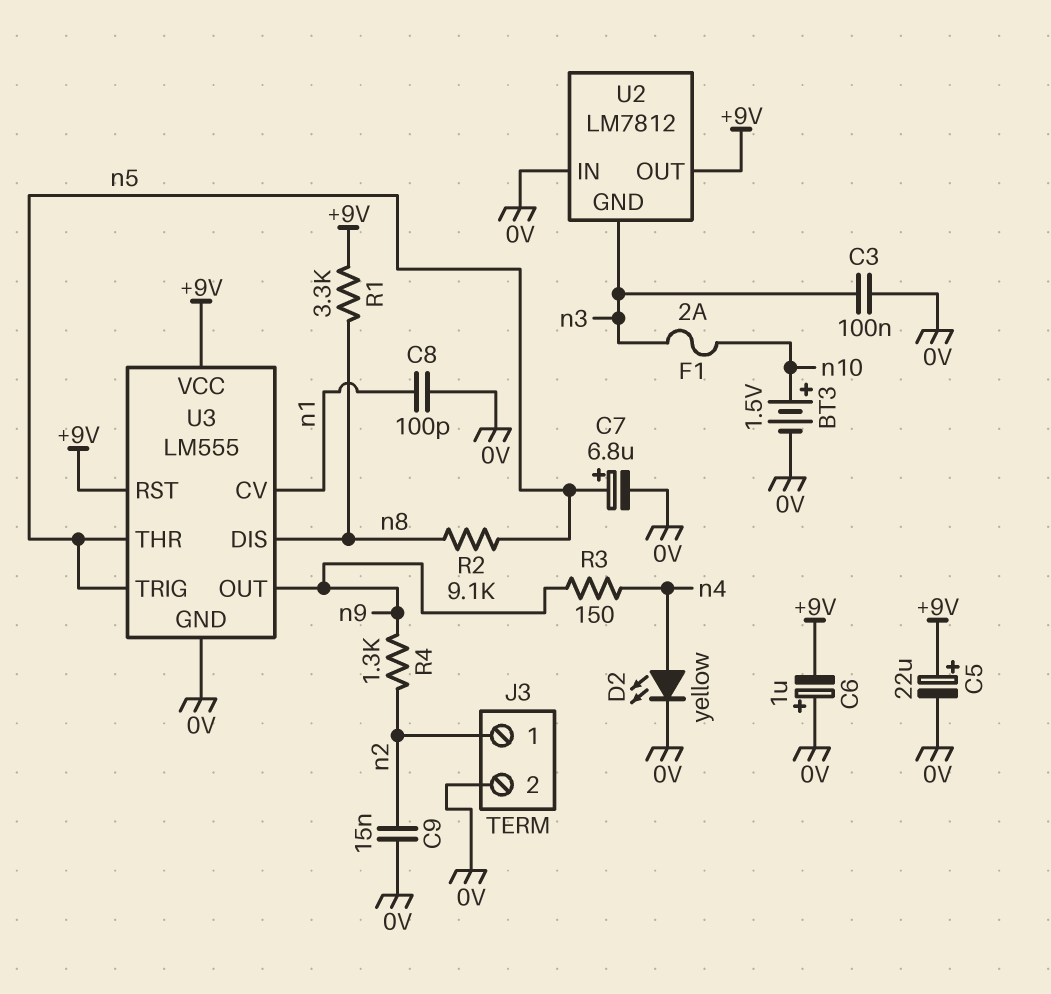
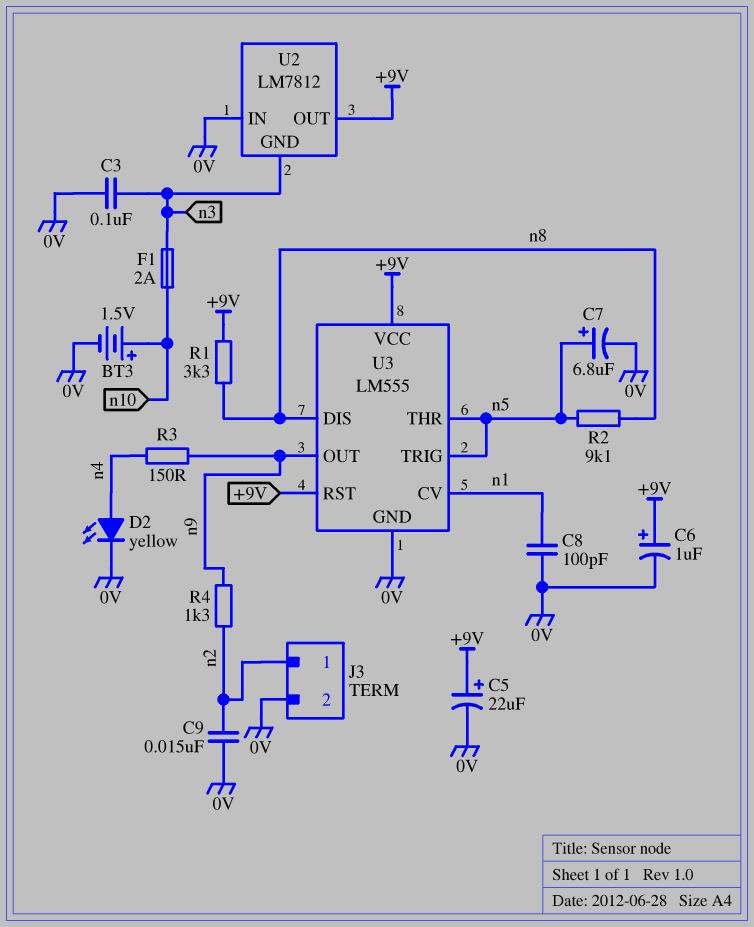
C6: 1uF (plus 0V, minus +9V) -> 1uF (plus +9V, minus 0V)

